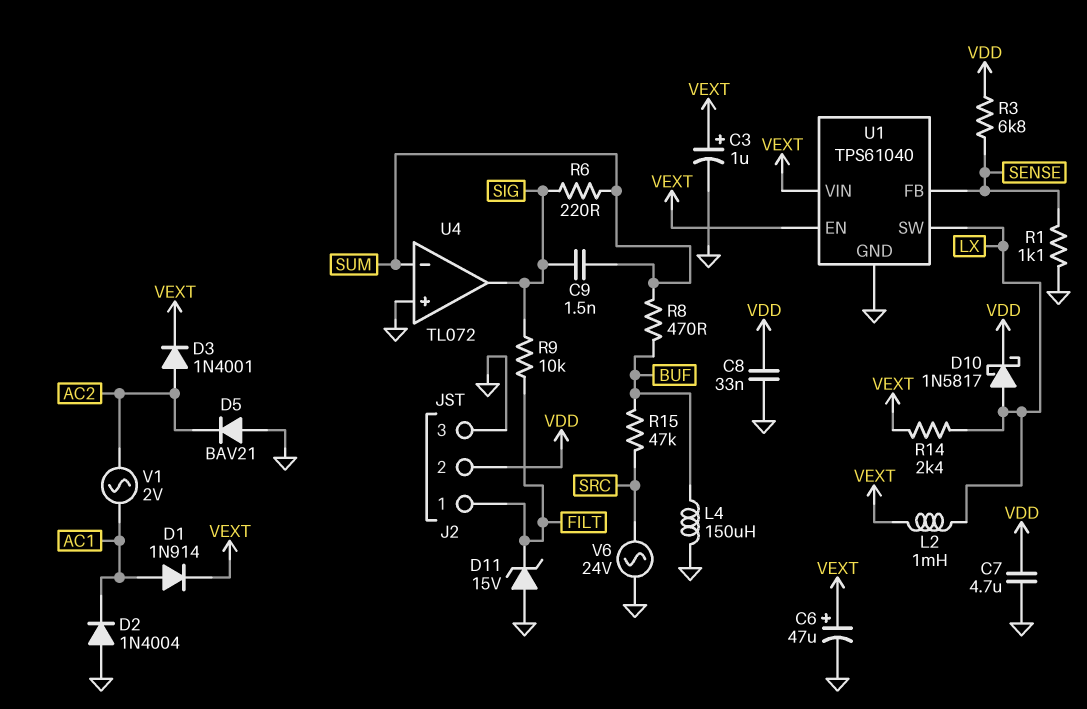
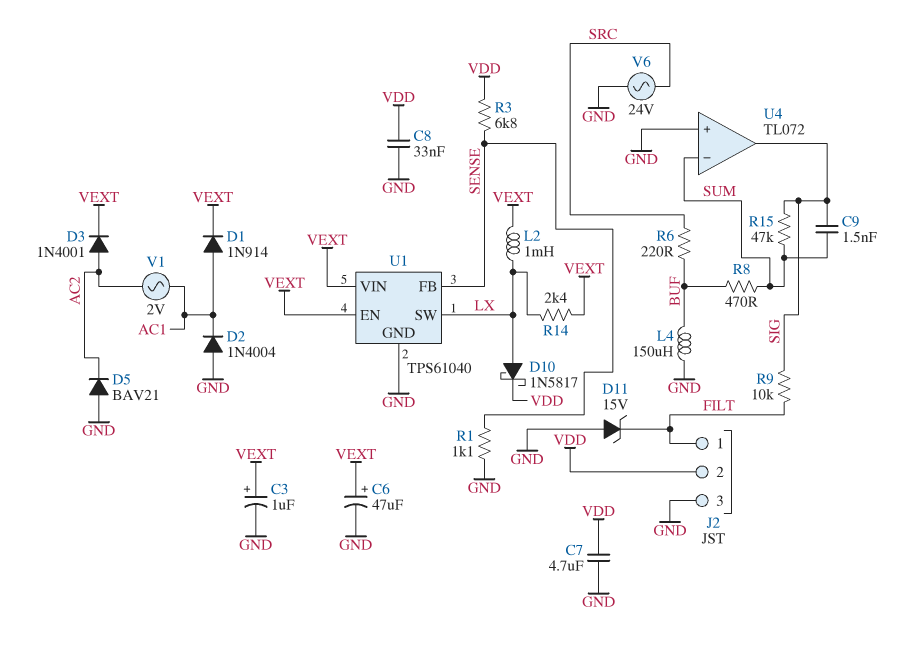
R6: 220 (SIG, SUM) -> 220 (BUF, SRC)
R15: 47k (BUF, SRC) -> 47k (SIG, SUM)

